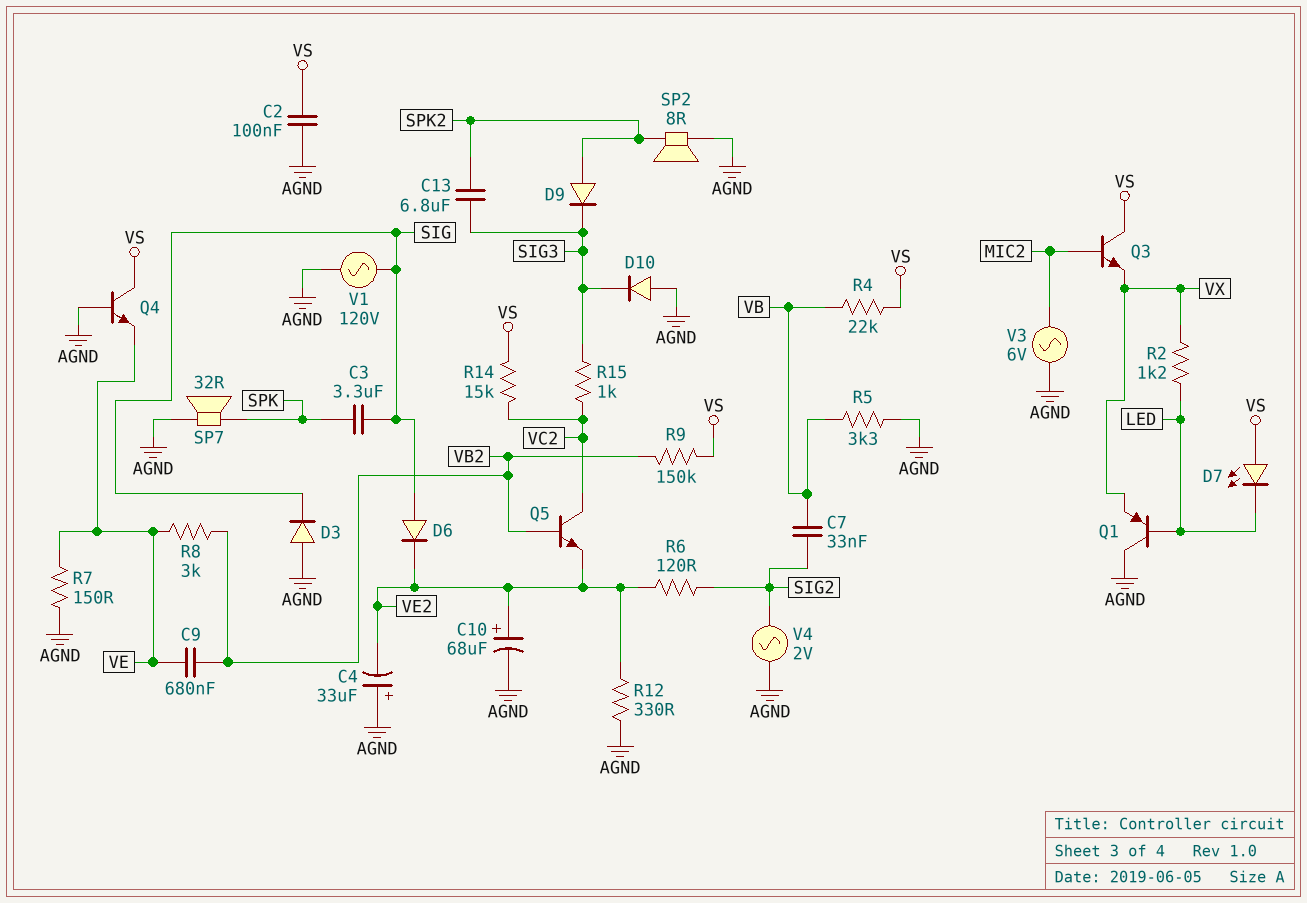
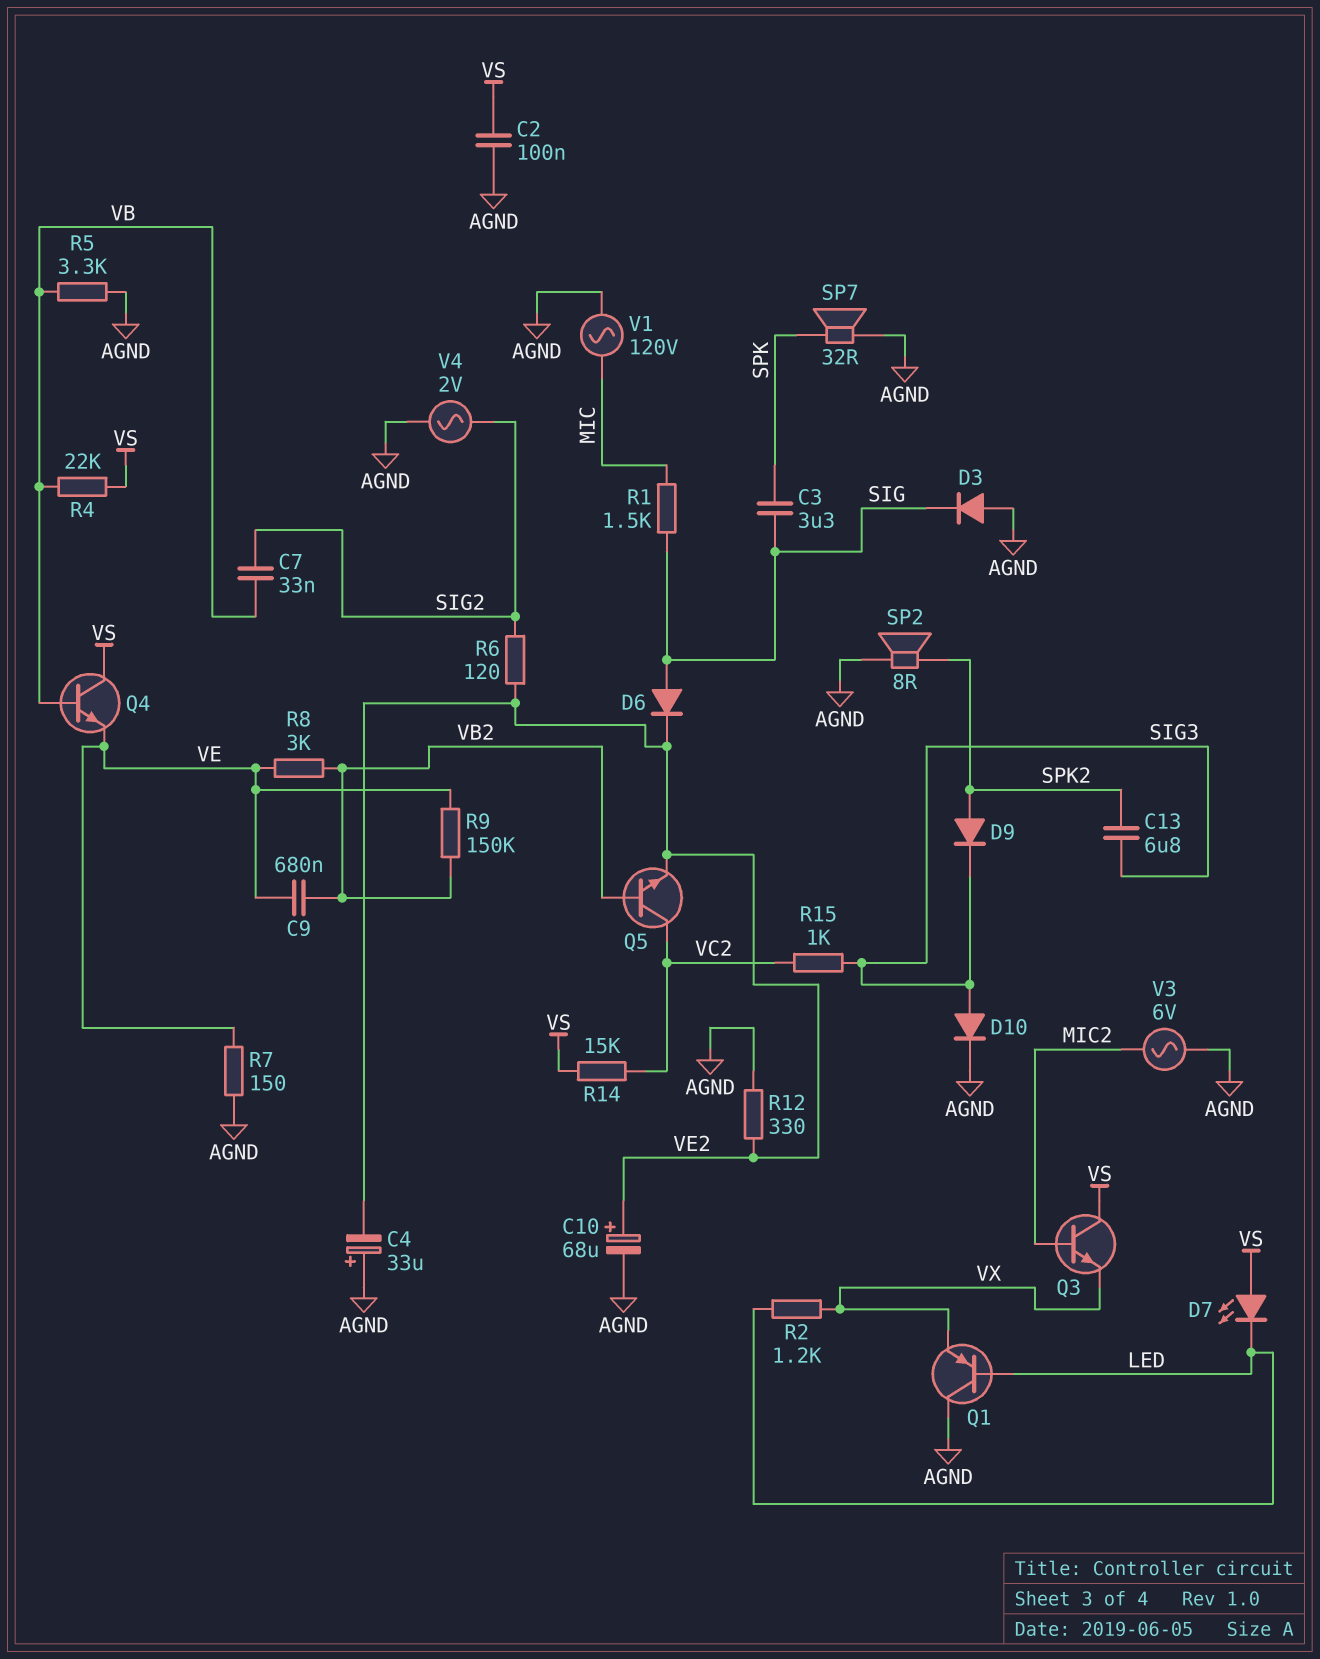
D10: diode (A AGND, K SIG3) -> diode (A SIG3, K AGND)
Q4: NPN (B AGND, C VS, E VE) -> NPN (B VB, C VS, E VE)
R1: none -> 1.5k (MIC, SIG)
R9: 150k (VB2, VS) -> 150k (VB2, VE)
V1: AC 120V (AGND, SIG) -> AC 120V (AGND, MIC)

